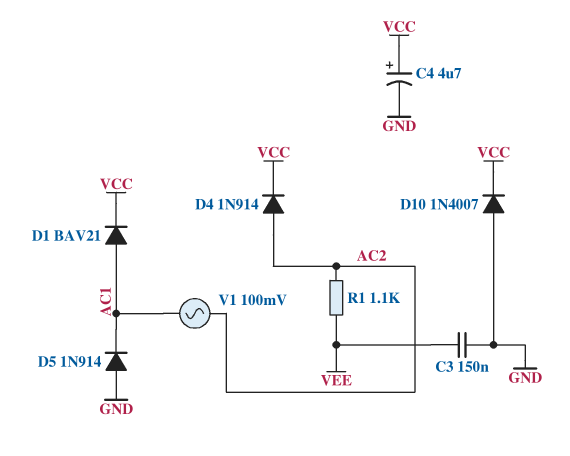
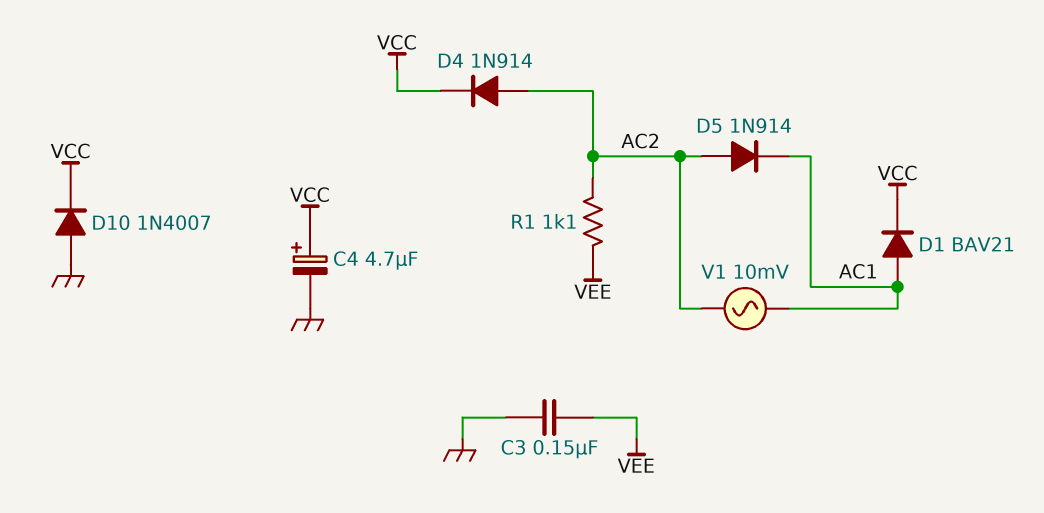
D5: diode 1N914 (A GND, K AC1) -> diode 1N914 (A AC2, K AC1)
V1: AC 100mV (AC1, AC2) -> AC 10mV (AC1, AC2)

